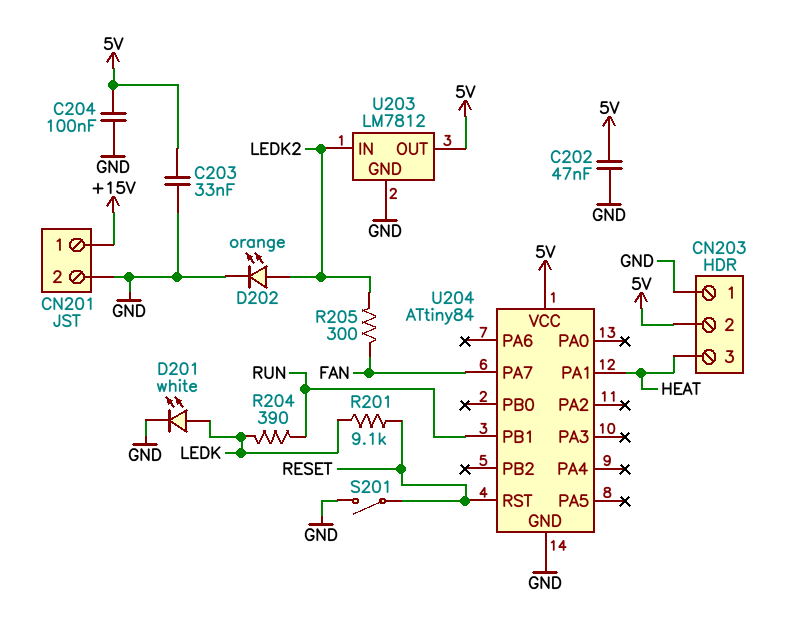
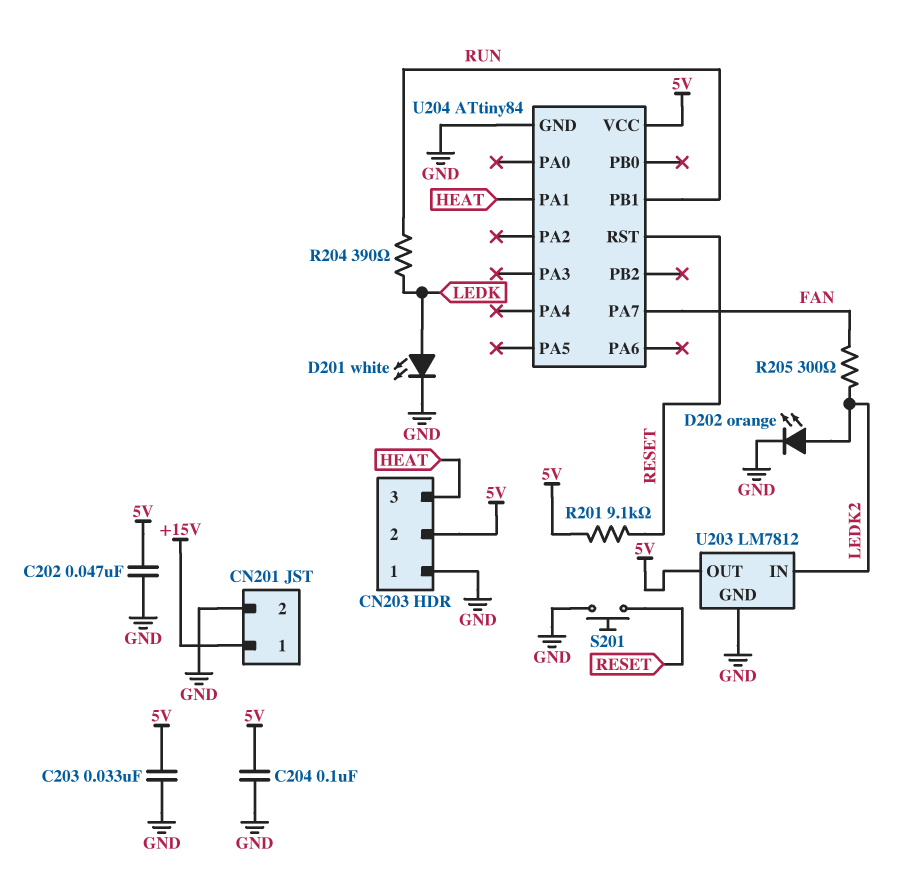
R201: 9.1k (LEDK, RESET) -> 9.1k (5V, RESET)
S201: switch (GND, RESET) -> button (GND, RESET)

